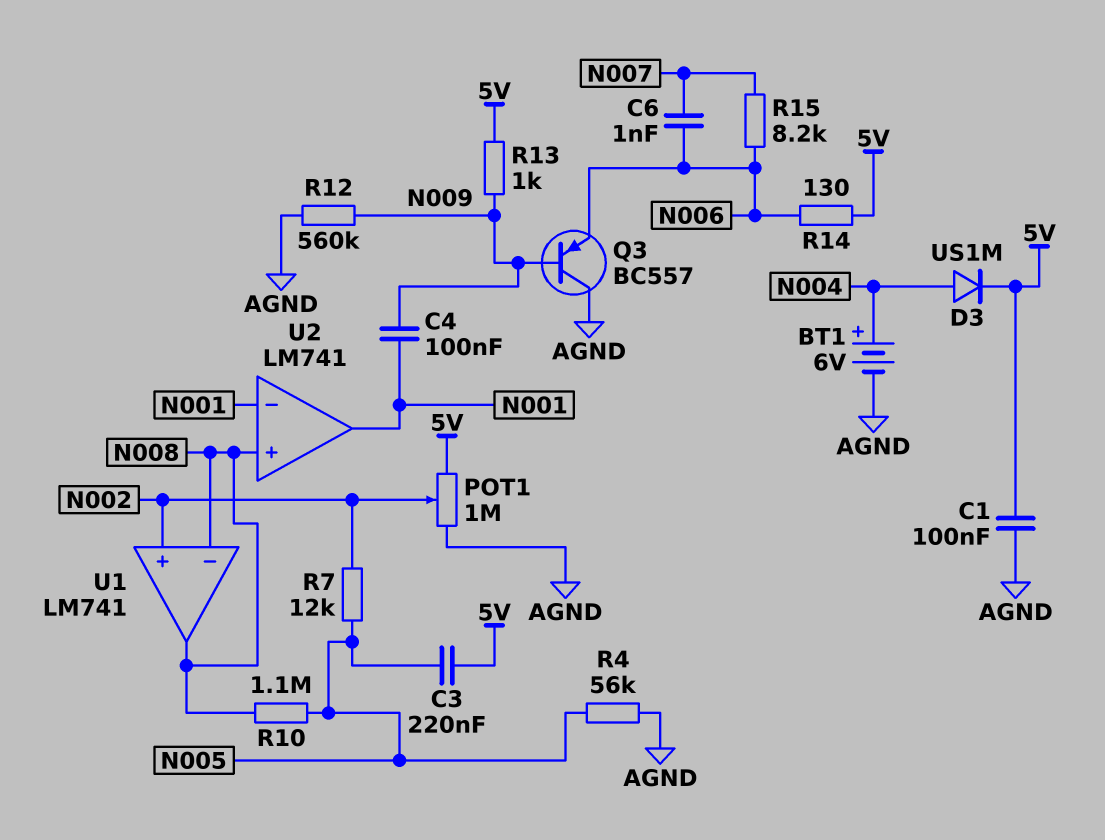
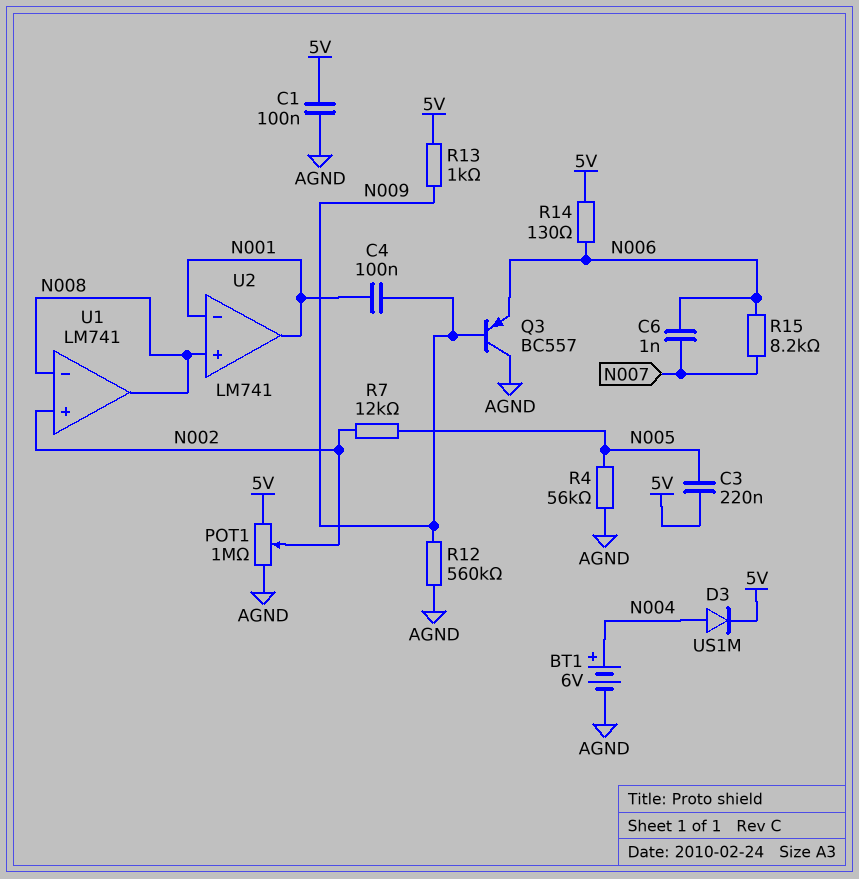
R10: 1.1M (N005, N008) -> none

